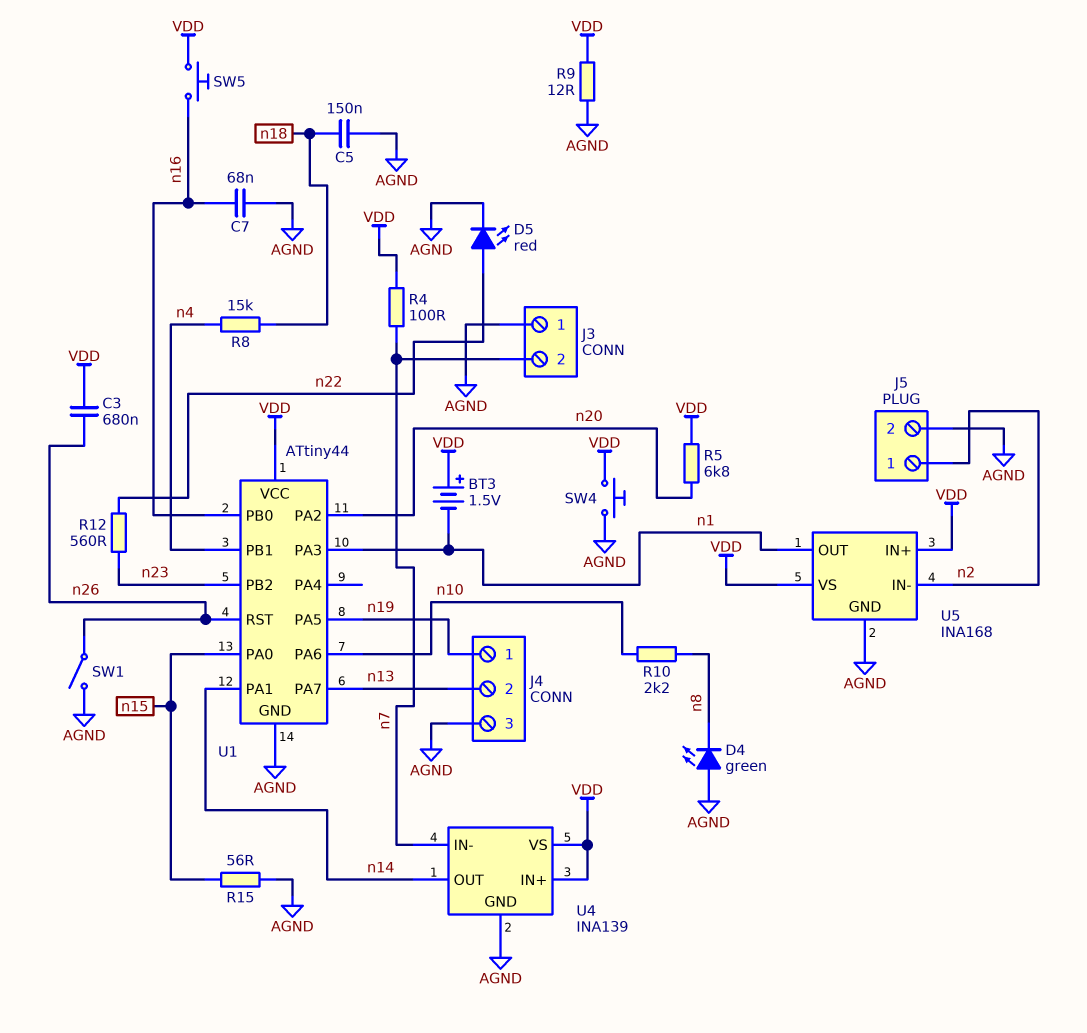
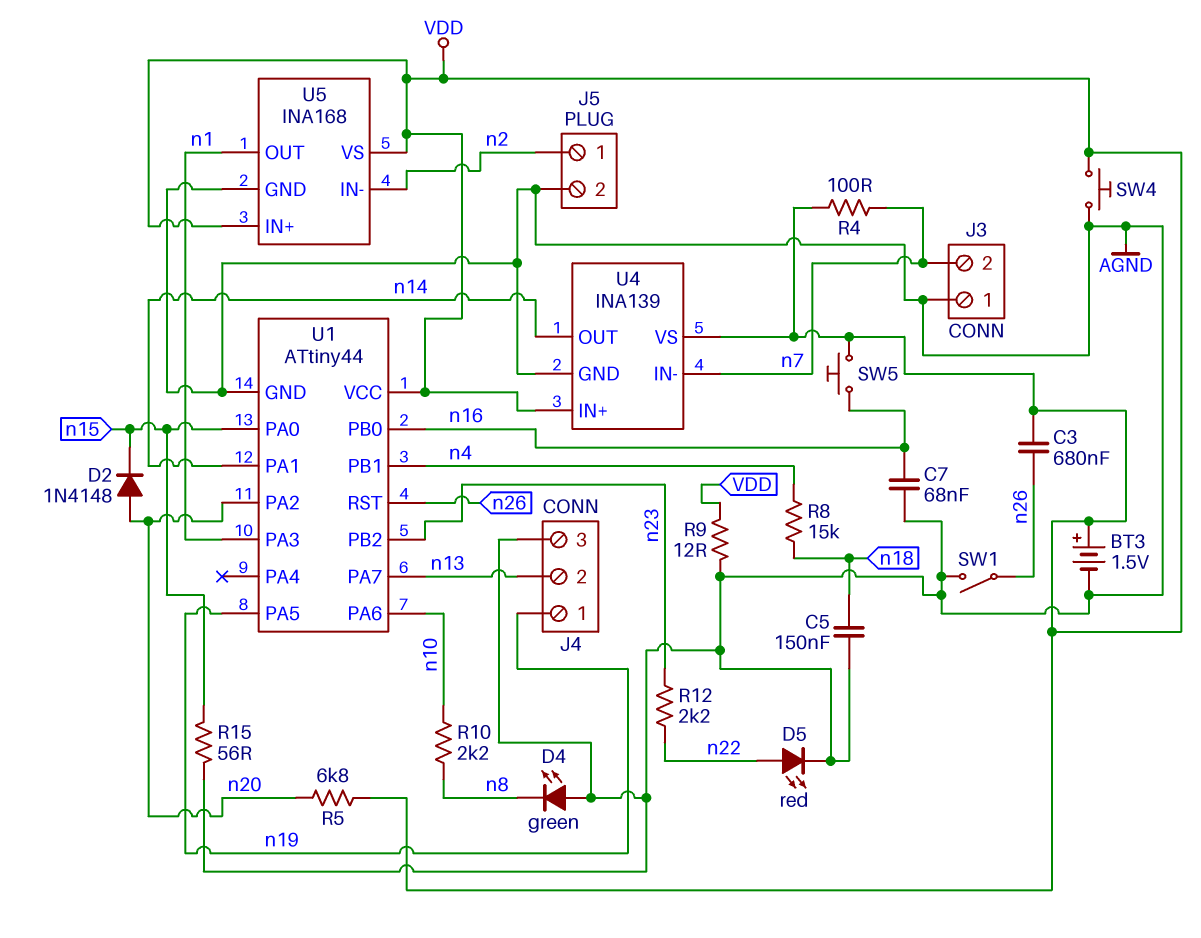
BT3: 1.5V (plus VDD, minus n1) -> 1.5V (plus VDD, minus AGND)
D2: none -> diode 1N4148 (A n20, K n15)
R12: 560 (n22, n23) -> 2.2k (n22, n23)

